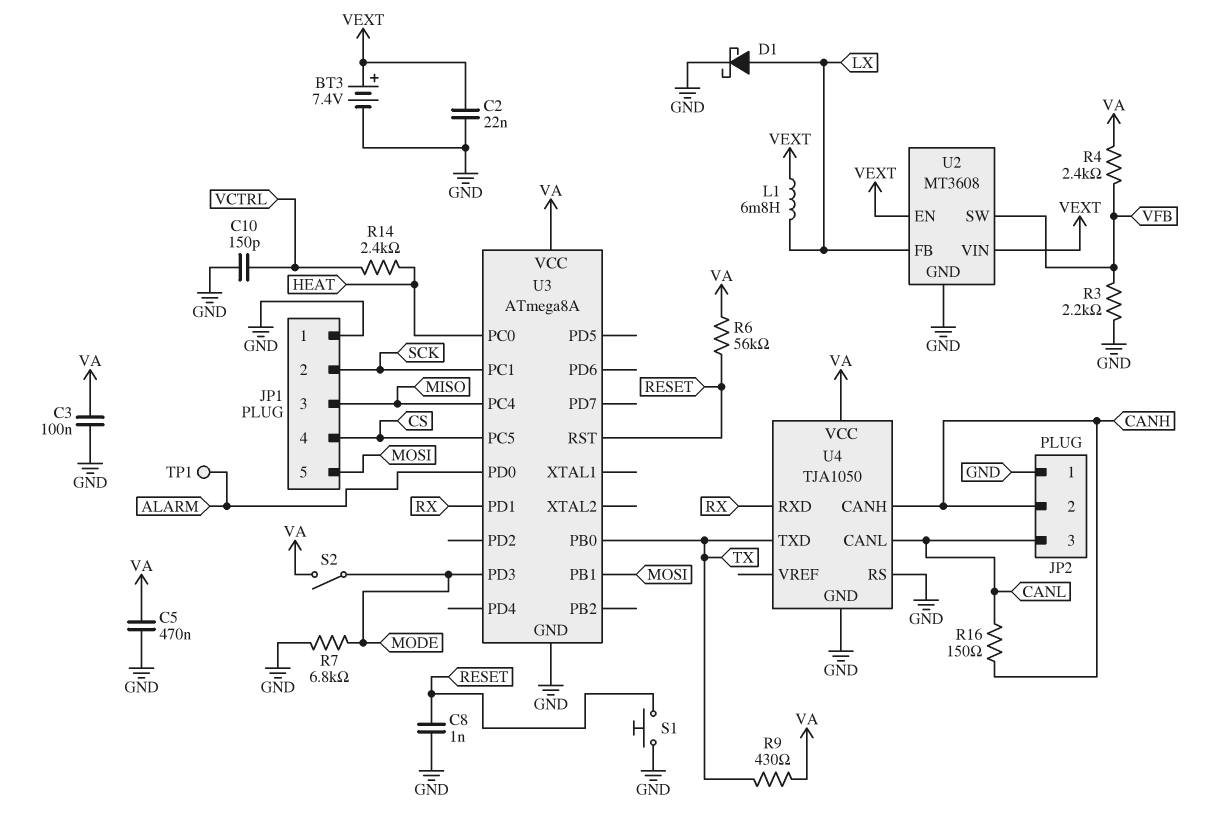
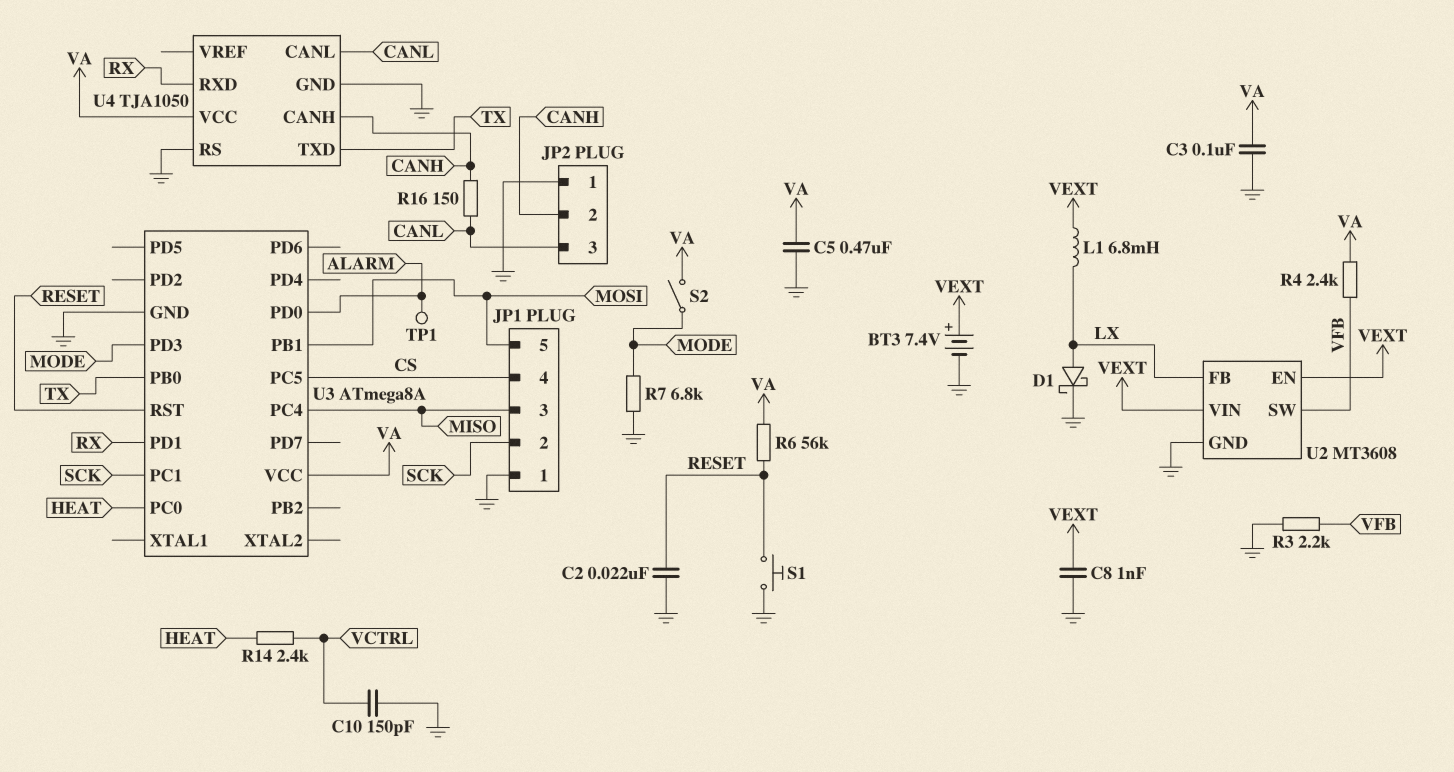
C2: 22nF (GND, VEXT) -> 22nF (GND, RESET)
C8: 1nF (GND, RESET) -> 1nF (GND, VEXT)
R9: 430 (TX, VA) -> none

